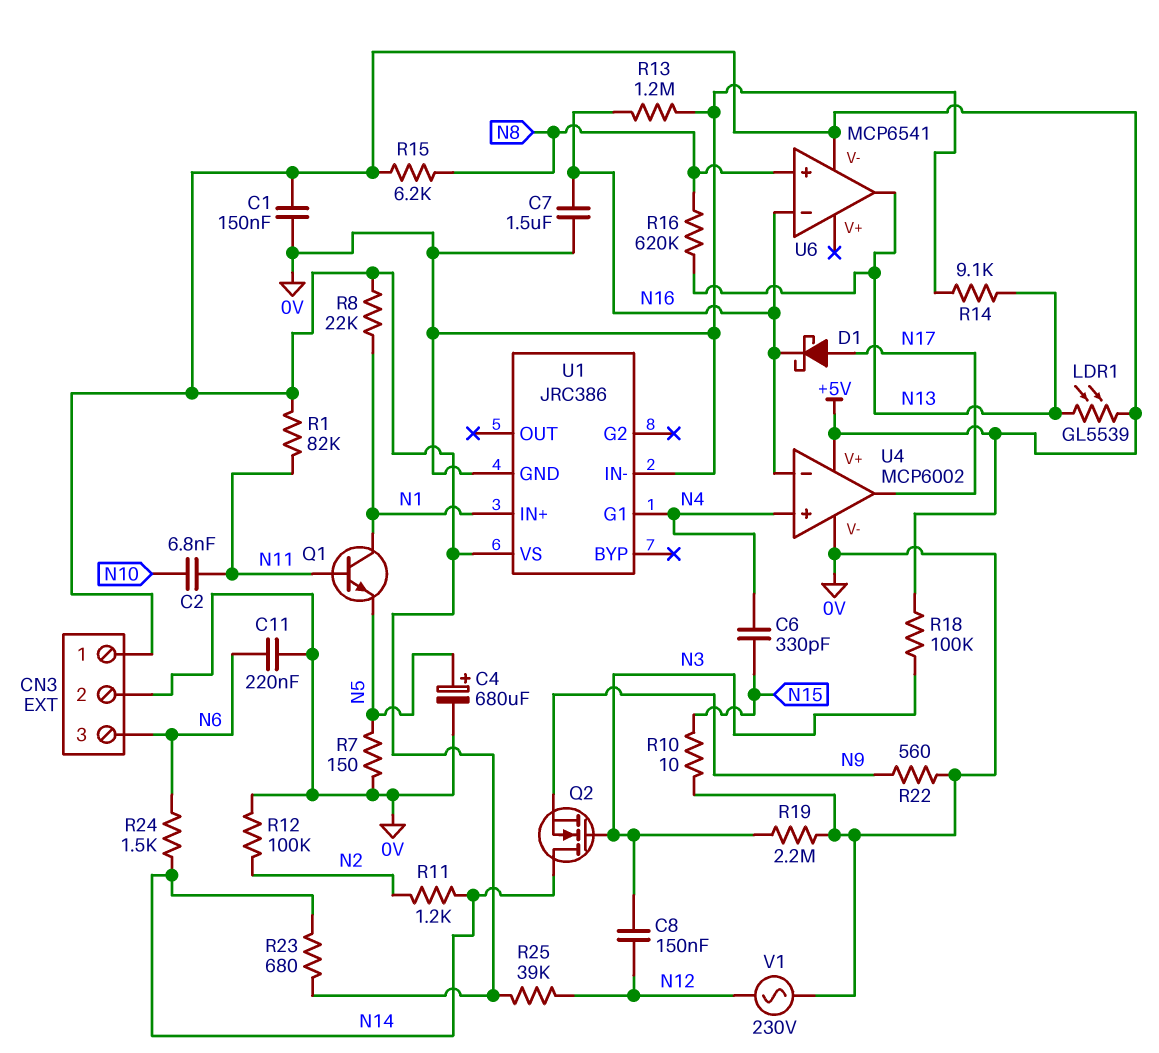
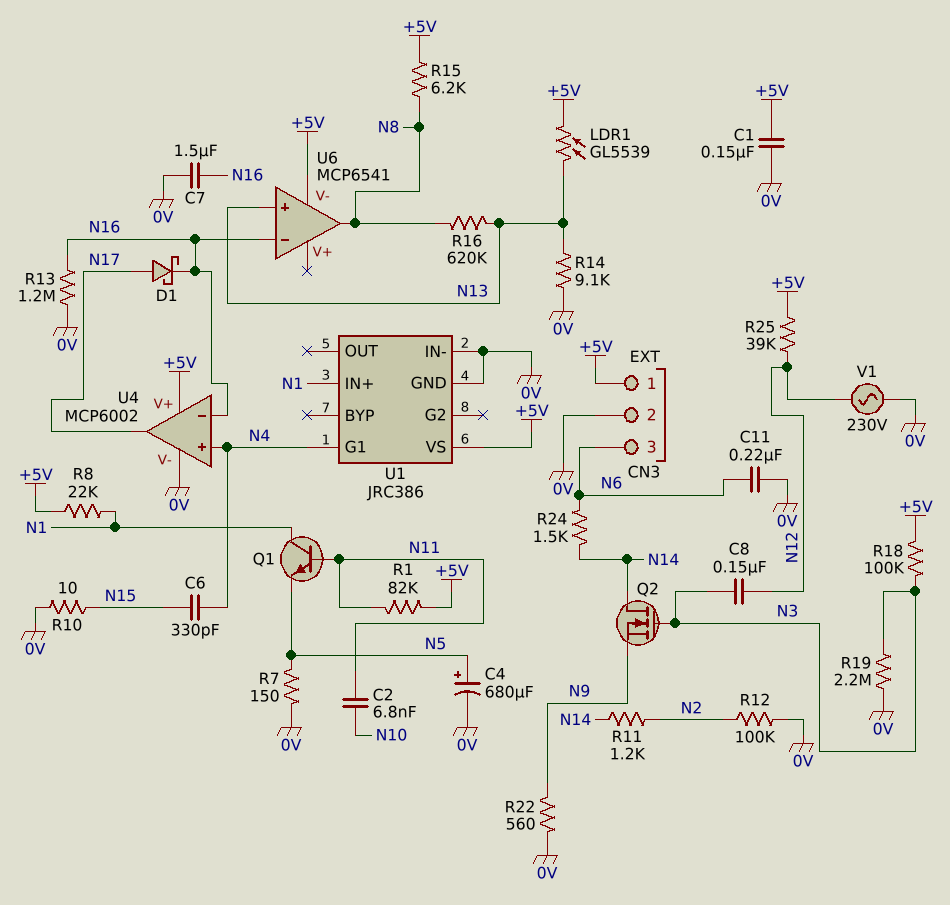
R23: 680 (+5V, N14) -> none
U6 pin in+: N8 -> N13
U6 pin out: N13 -> N8

